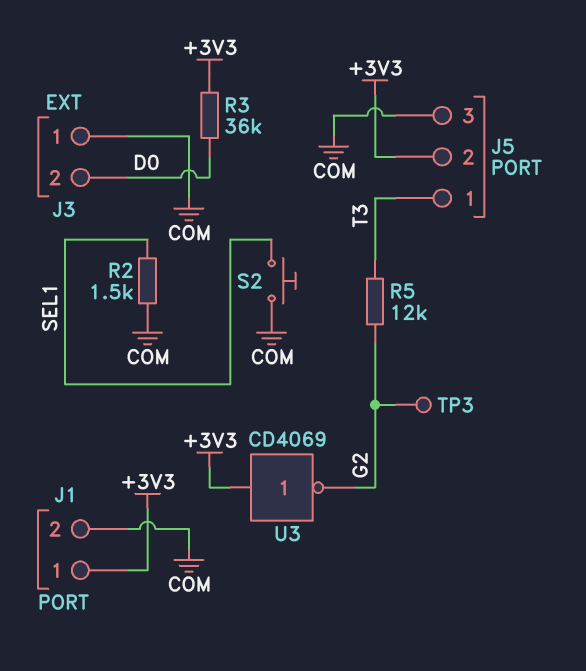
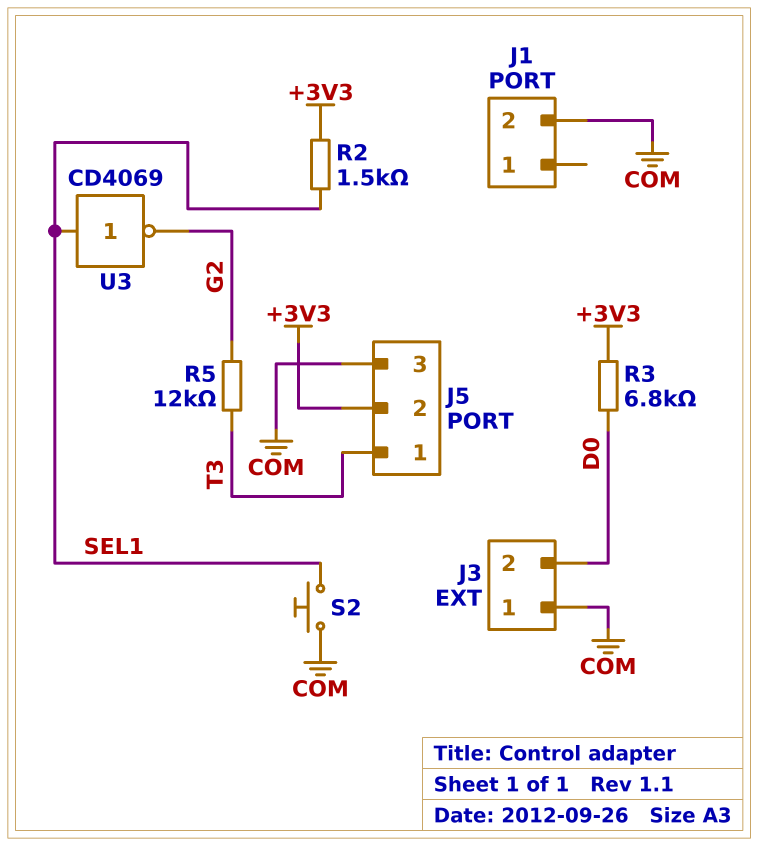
J1 pin 1: +3V3 -> none
R2: 1.5k (COM, SEL1) -> 1.5k (+3V3, SEL1)
R3: 36k (+3V3, D0) -> 6.8k (+3V3, D0)
TP3: test point (G2) -> none
U3: NOT CD4069 (in +3V3, out G2) -> NOT CD4069 (in SEL1, out G2)

